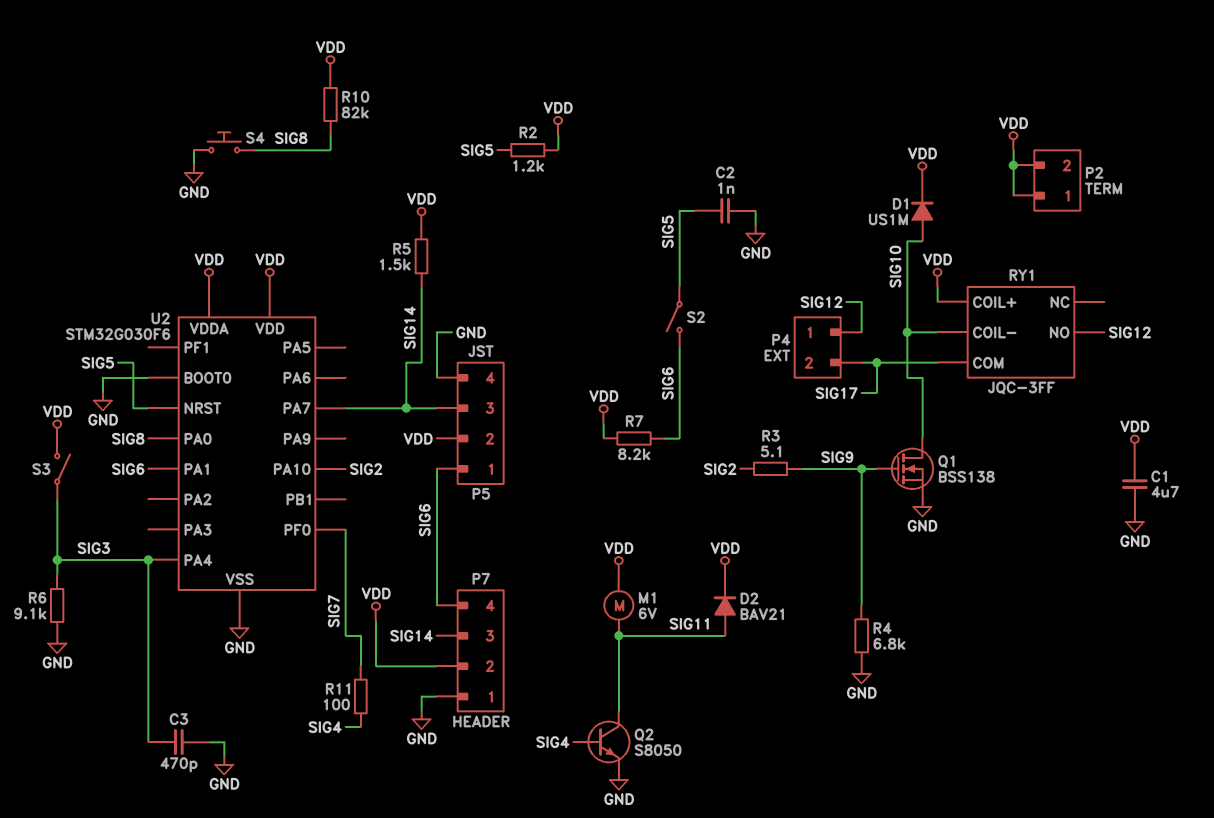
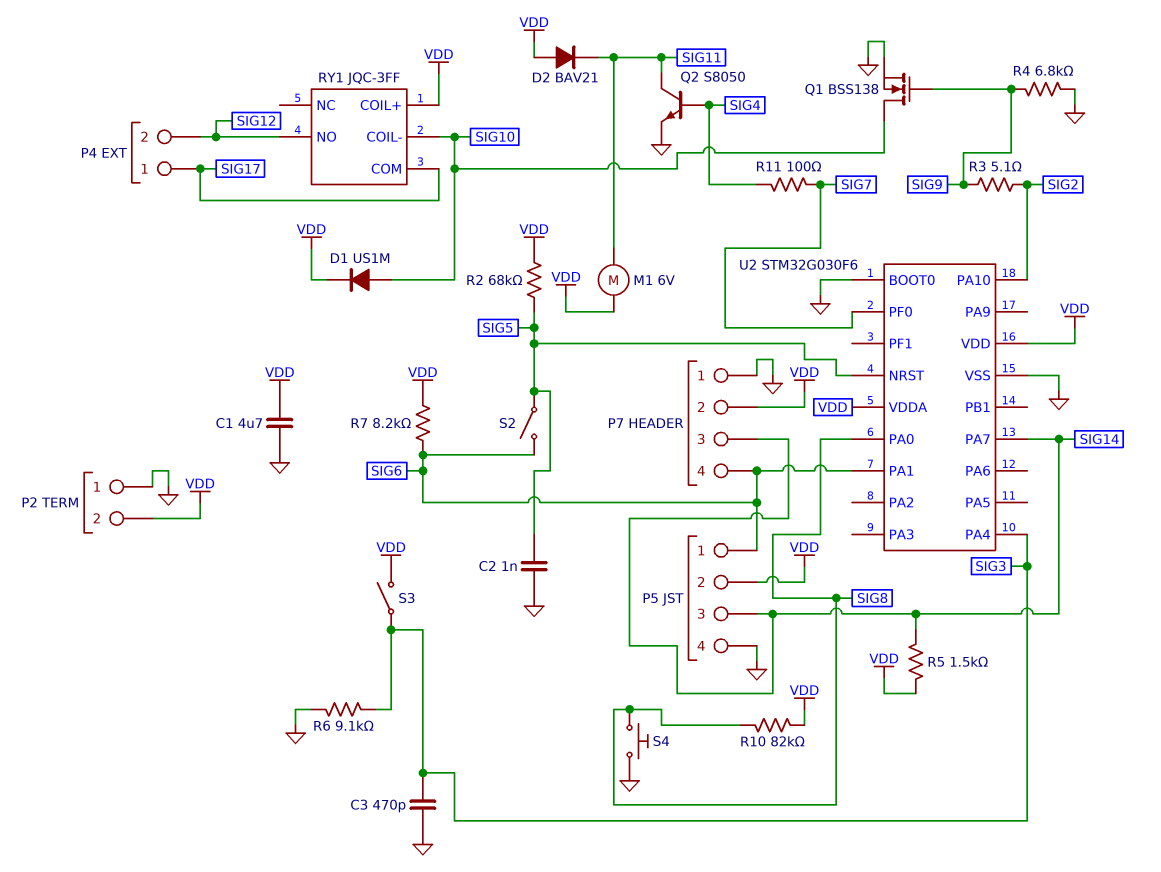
D2: diode BAV21 (A SIG11, K VDD) -> diode BAV21 (A VDD, K SIG11)
P2 pin 1: VDD -> GND
P4 pin 1: SIG12 -> SIG17
P4 pin 2: SIG17 -> SIG12
R2: 1.2k (SIG5, VDD) -> 68k (SIG5, VDD)

